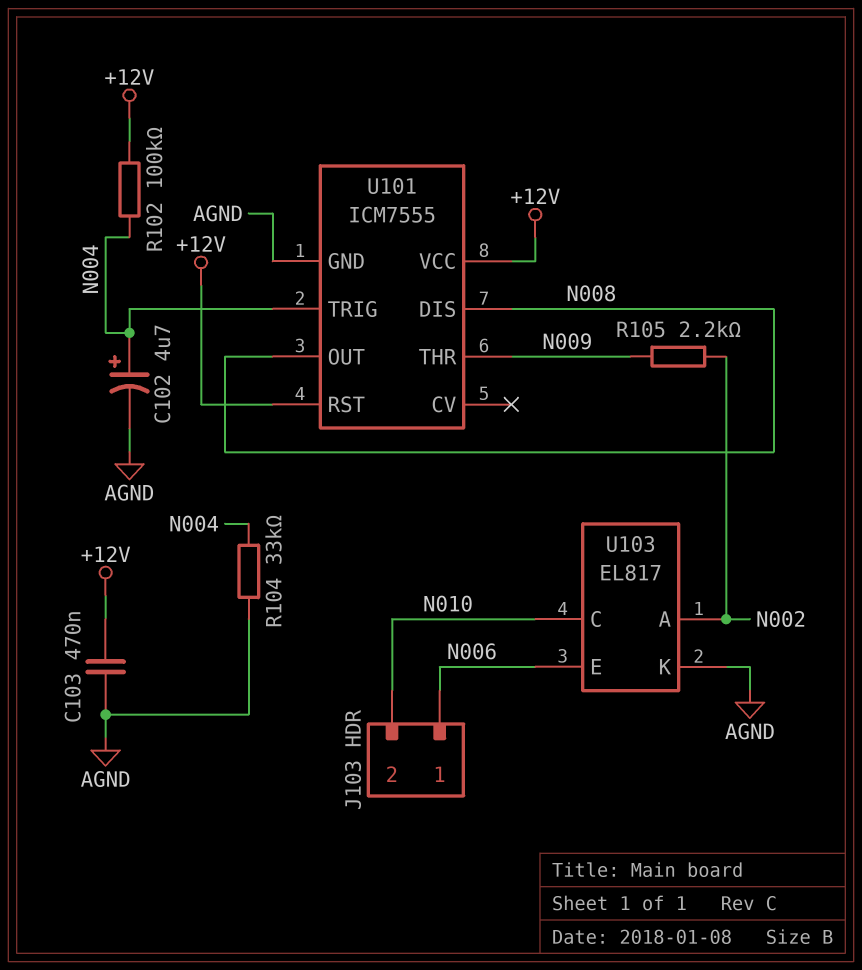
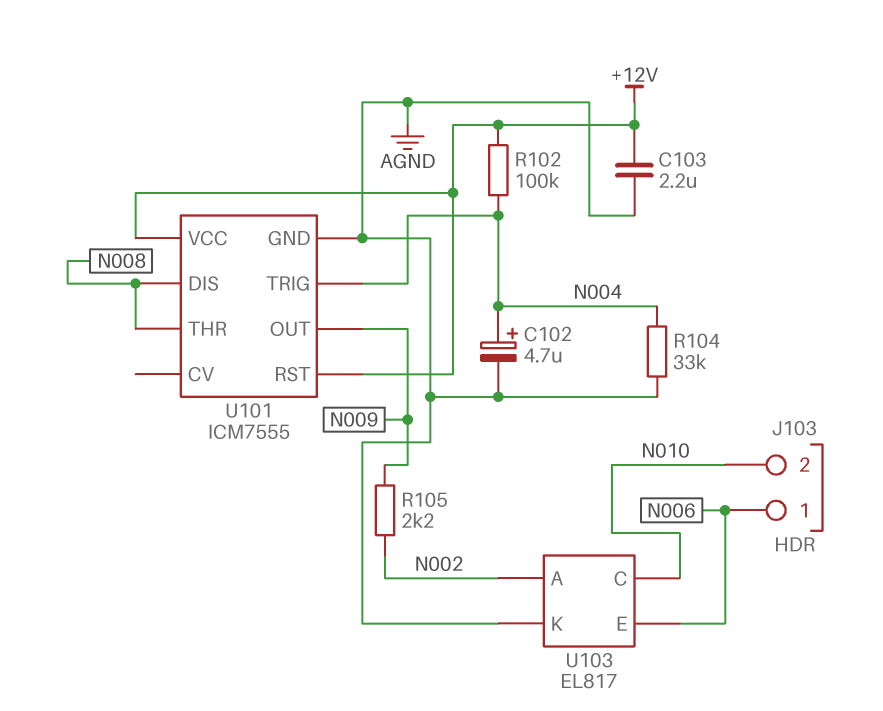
C103: 470nF (+12V, AGND) -> 2.2uF (+12V, AGND)
U101 pin OUT: N008 -> N009
U101 pin THR: N009 -> N008

